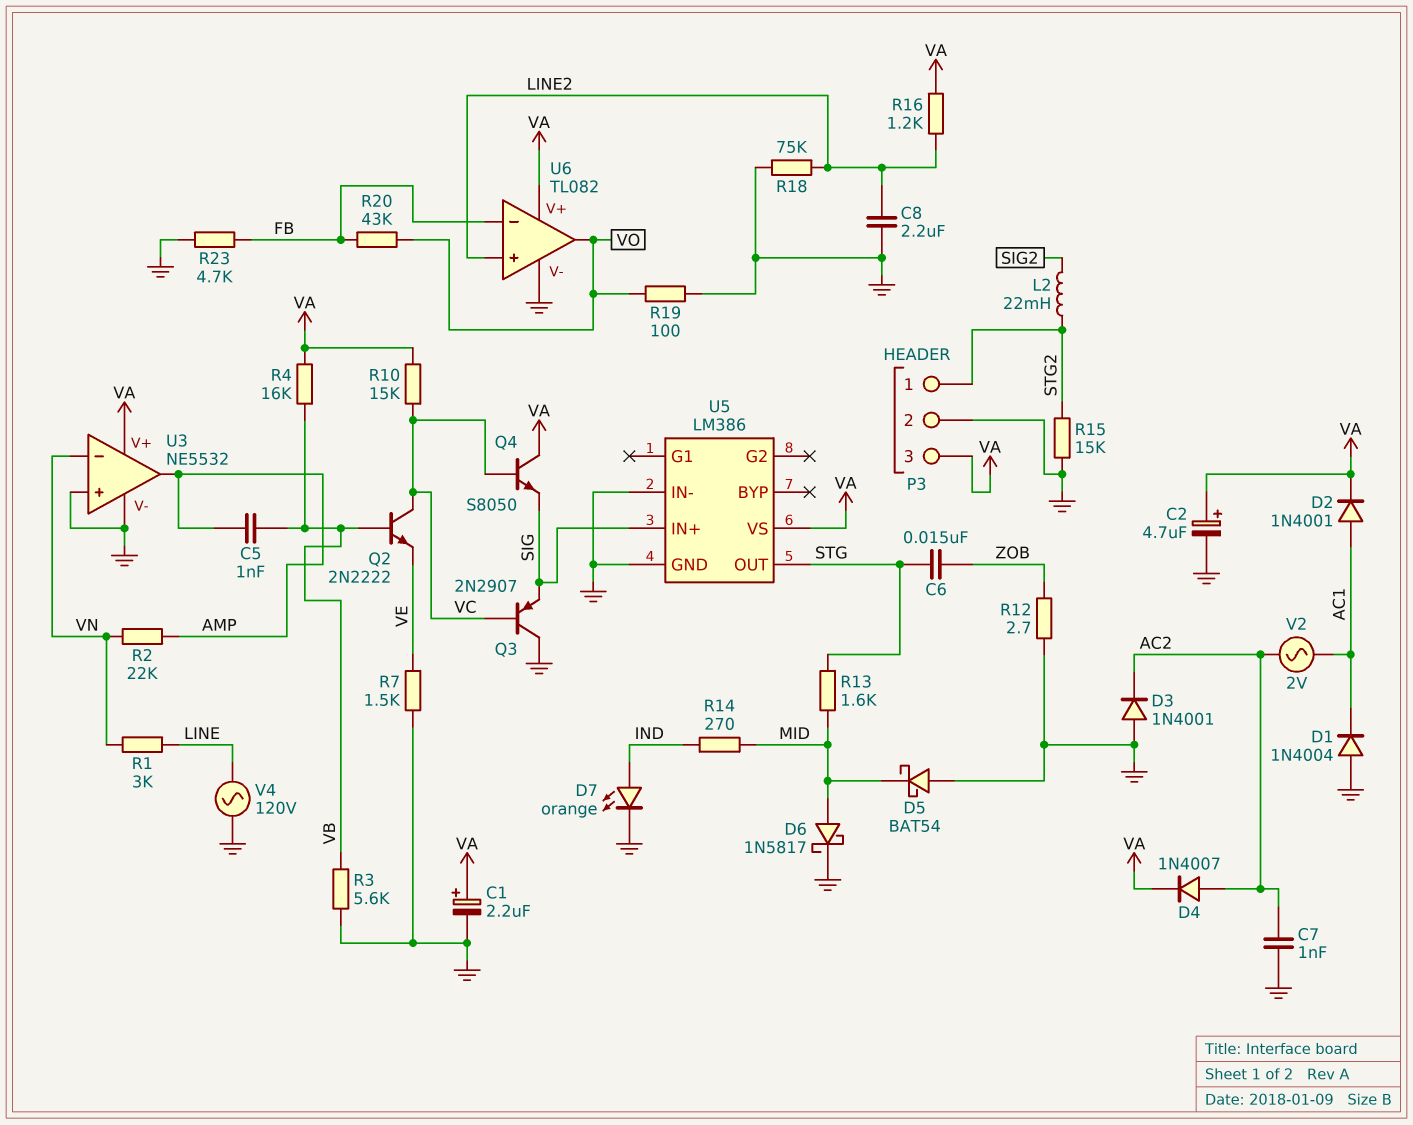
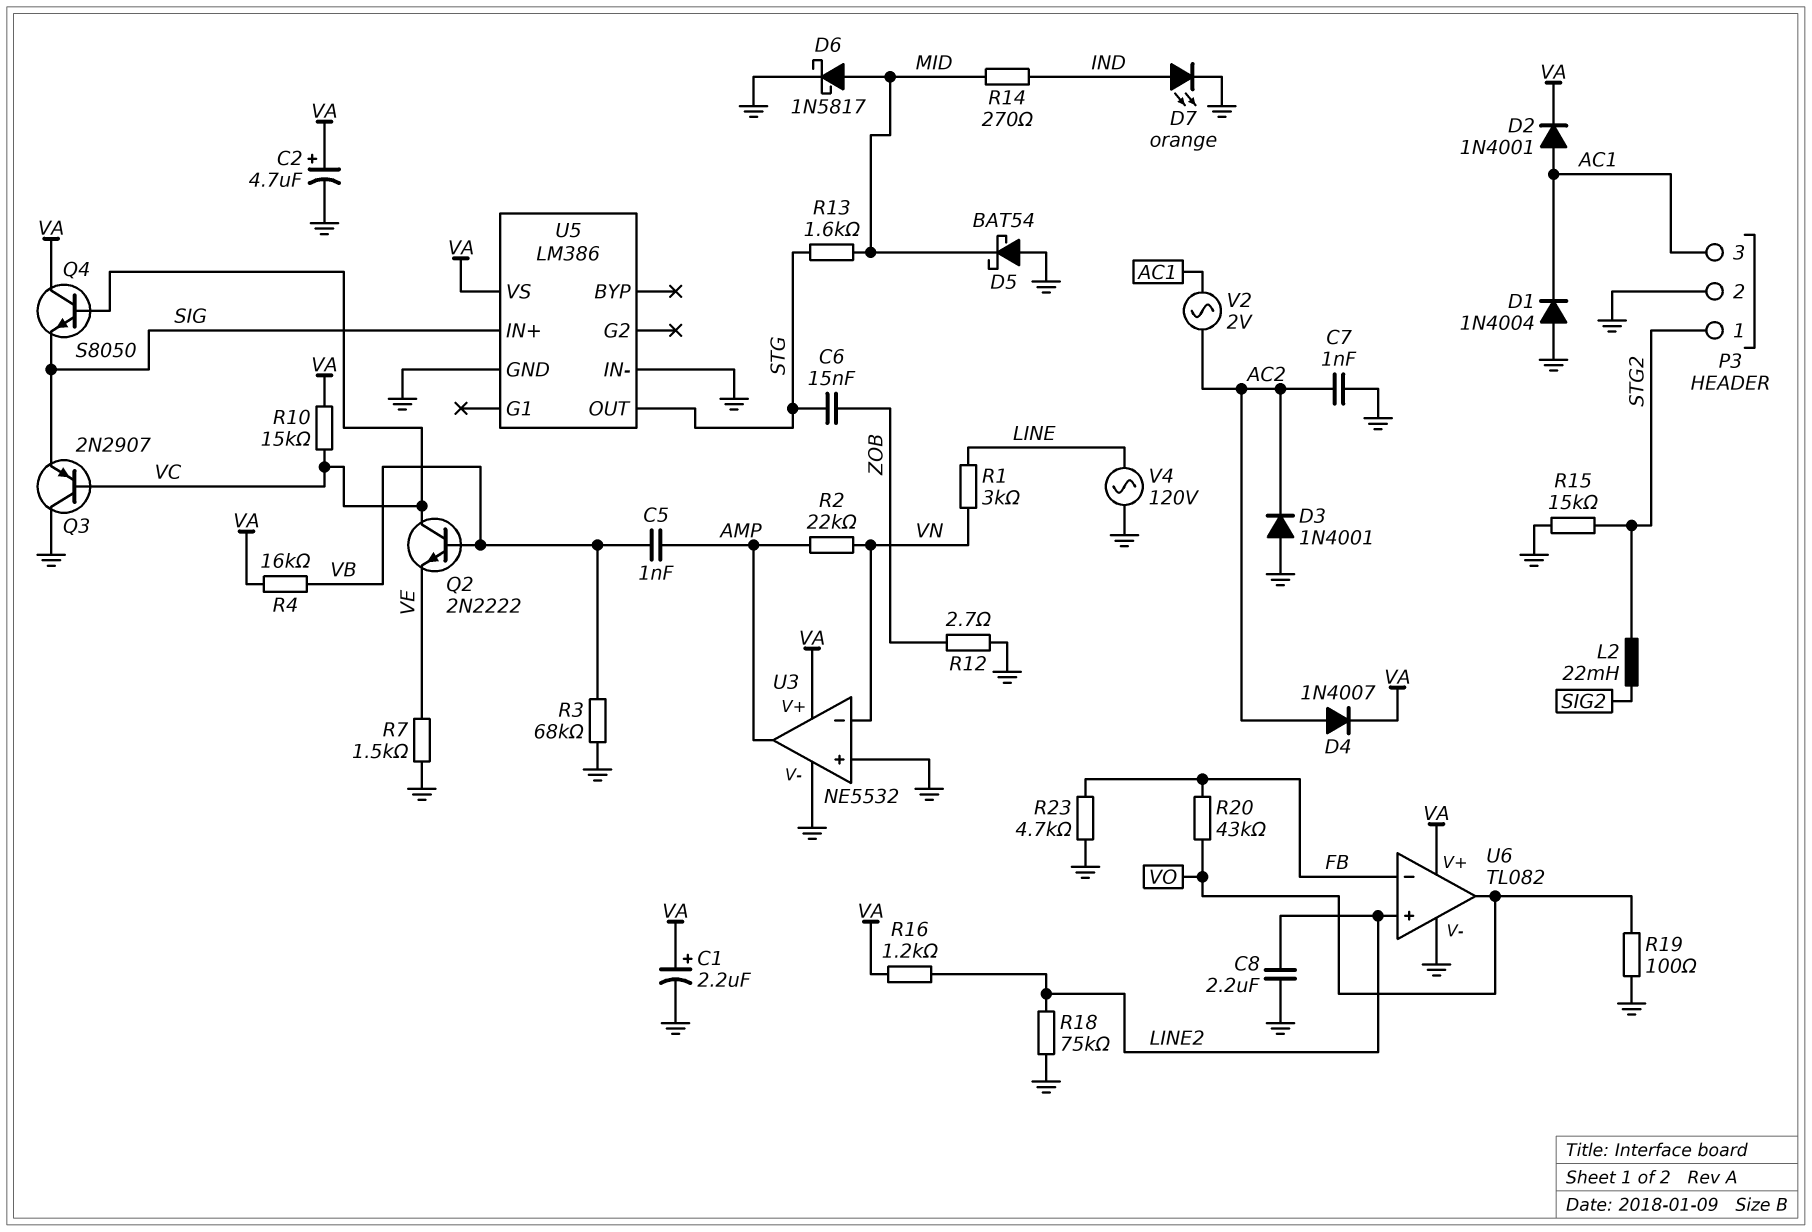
P3 pin 3: VA -> AC1
R3: 5.6k (GND, VB) -> 68k (GND, VB)

